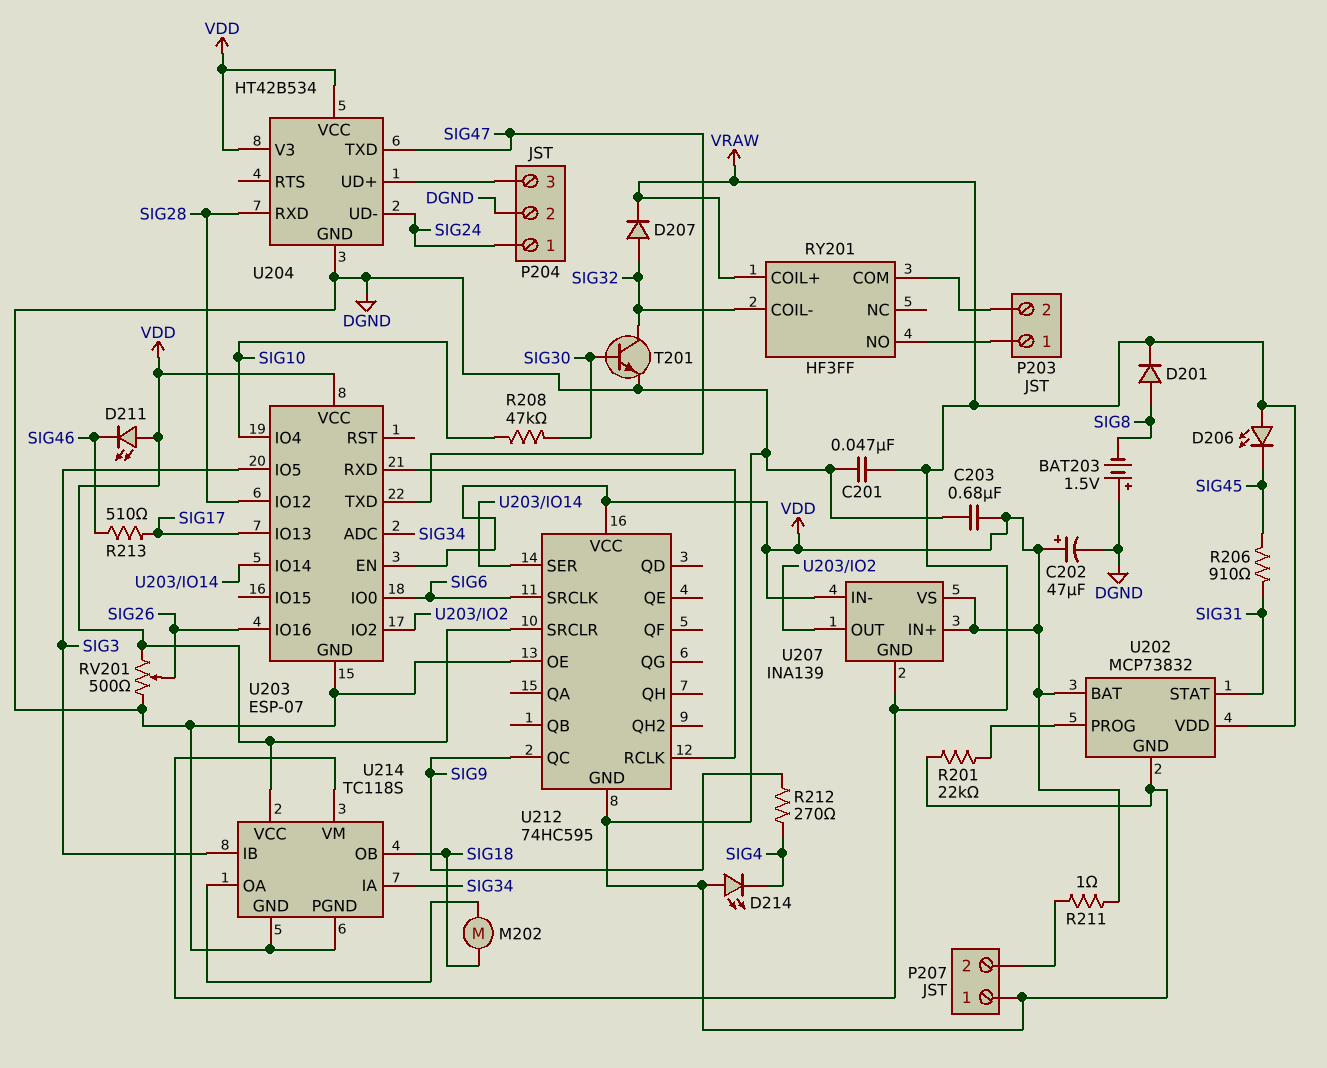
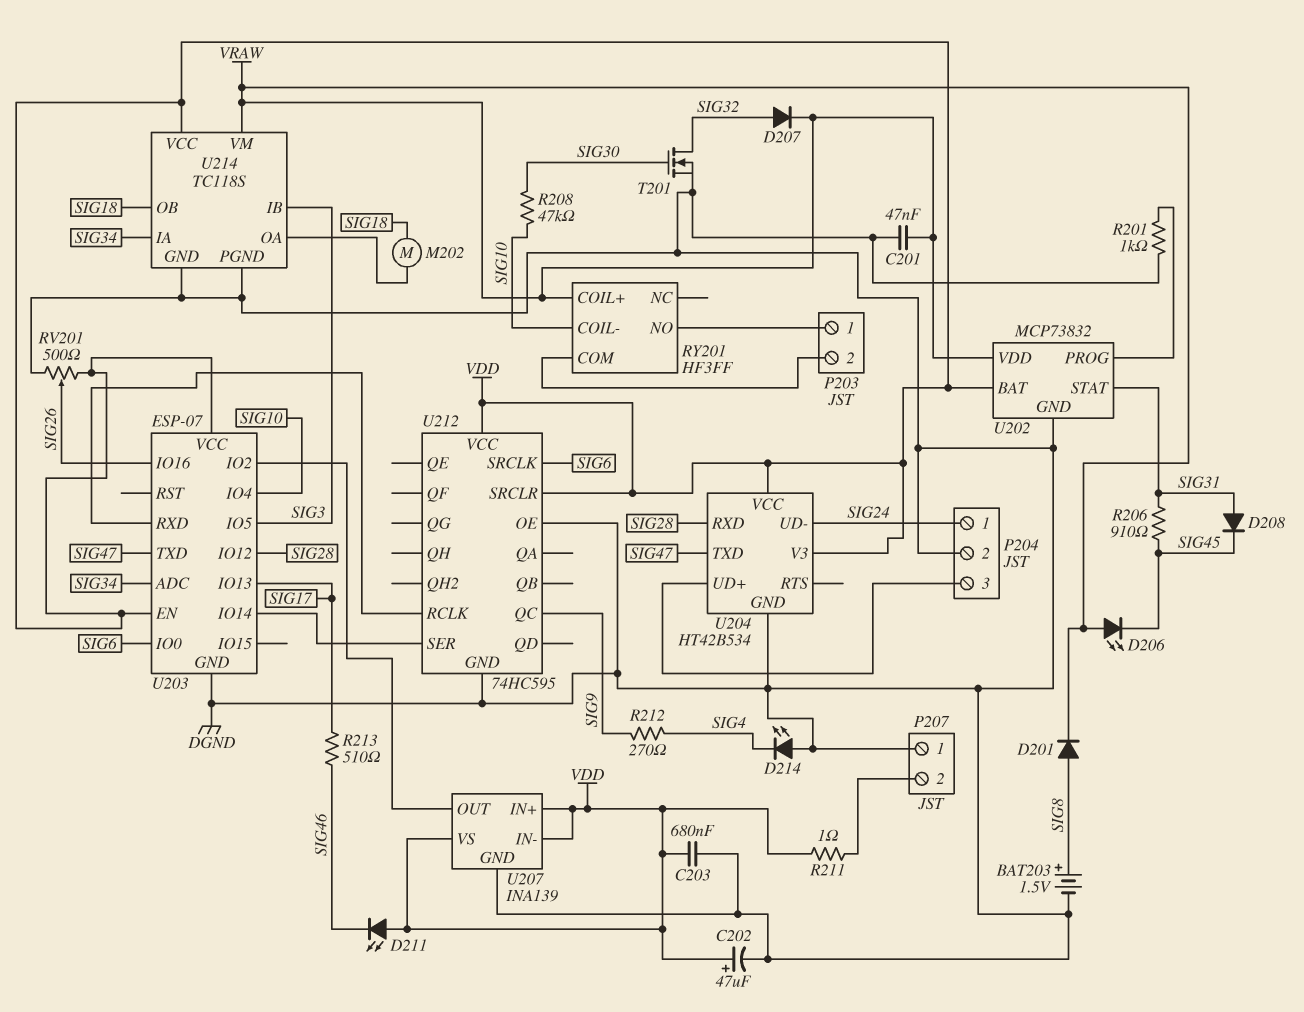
BAT203: 1.5V (plus DGND, minus SIG8) -> 1.5V (plus SIG8, minus DGND)
D208: none -> diode (A SIG31, K SIG45)
R201: 22k (DGND, U202/PROG) -> 1k (DGND, U202/PROG)
RY201 pin COIL-: SIG32 -> SIG10
T201: NPN (B SIG30, C SIG32, E DGND) -> NMOS (G SIG30, D SIG32, S DGND)
U207 pin GND: VRAW -> DGND

